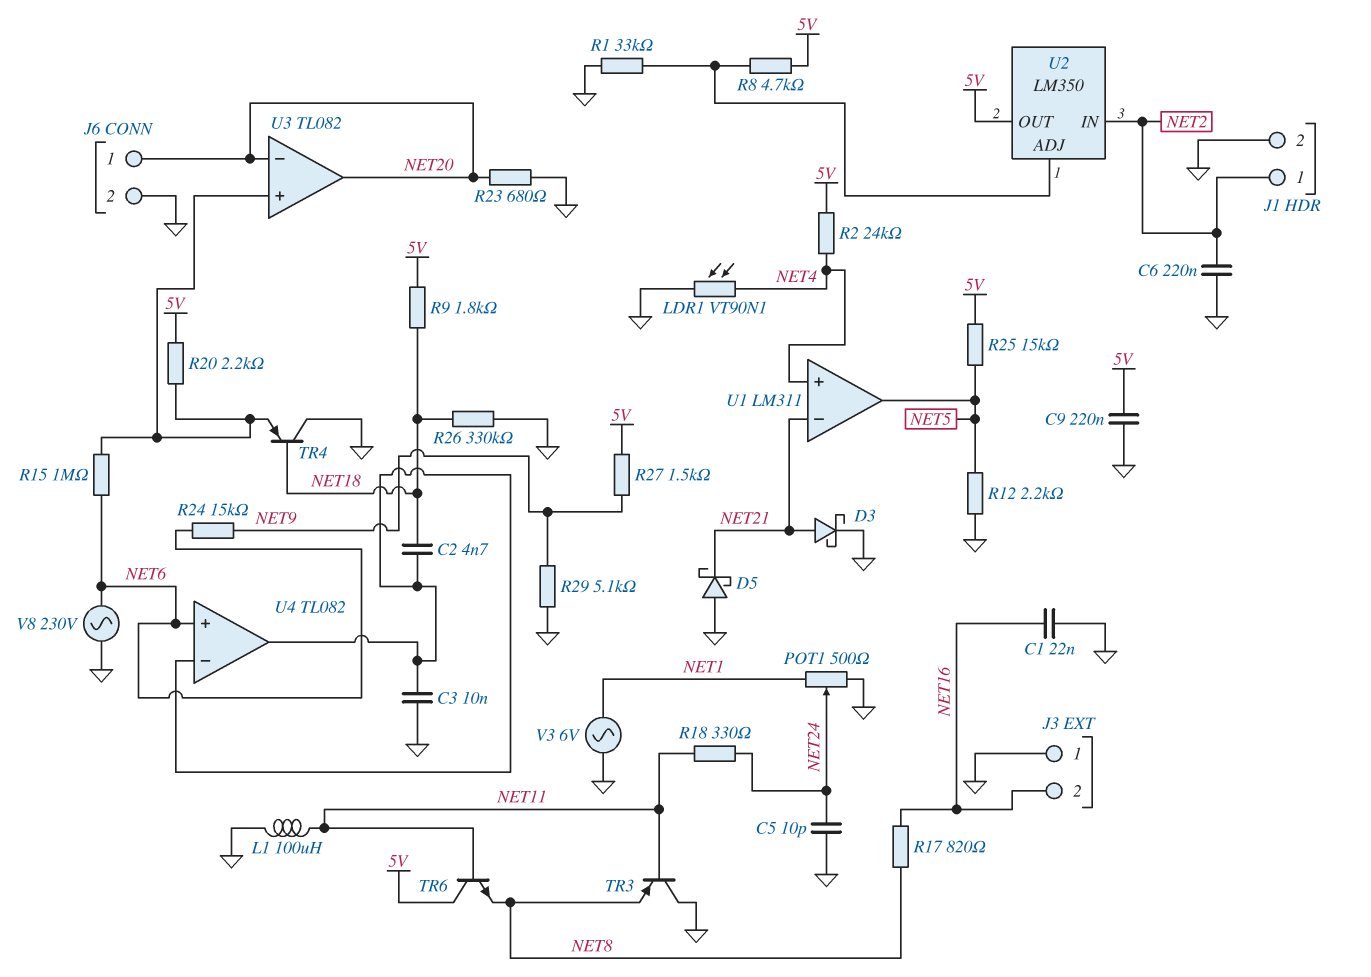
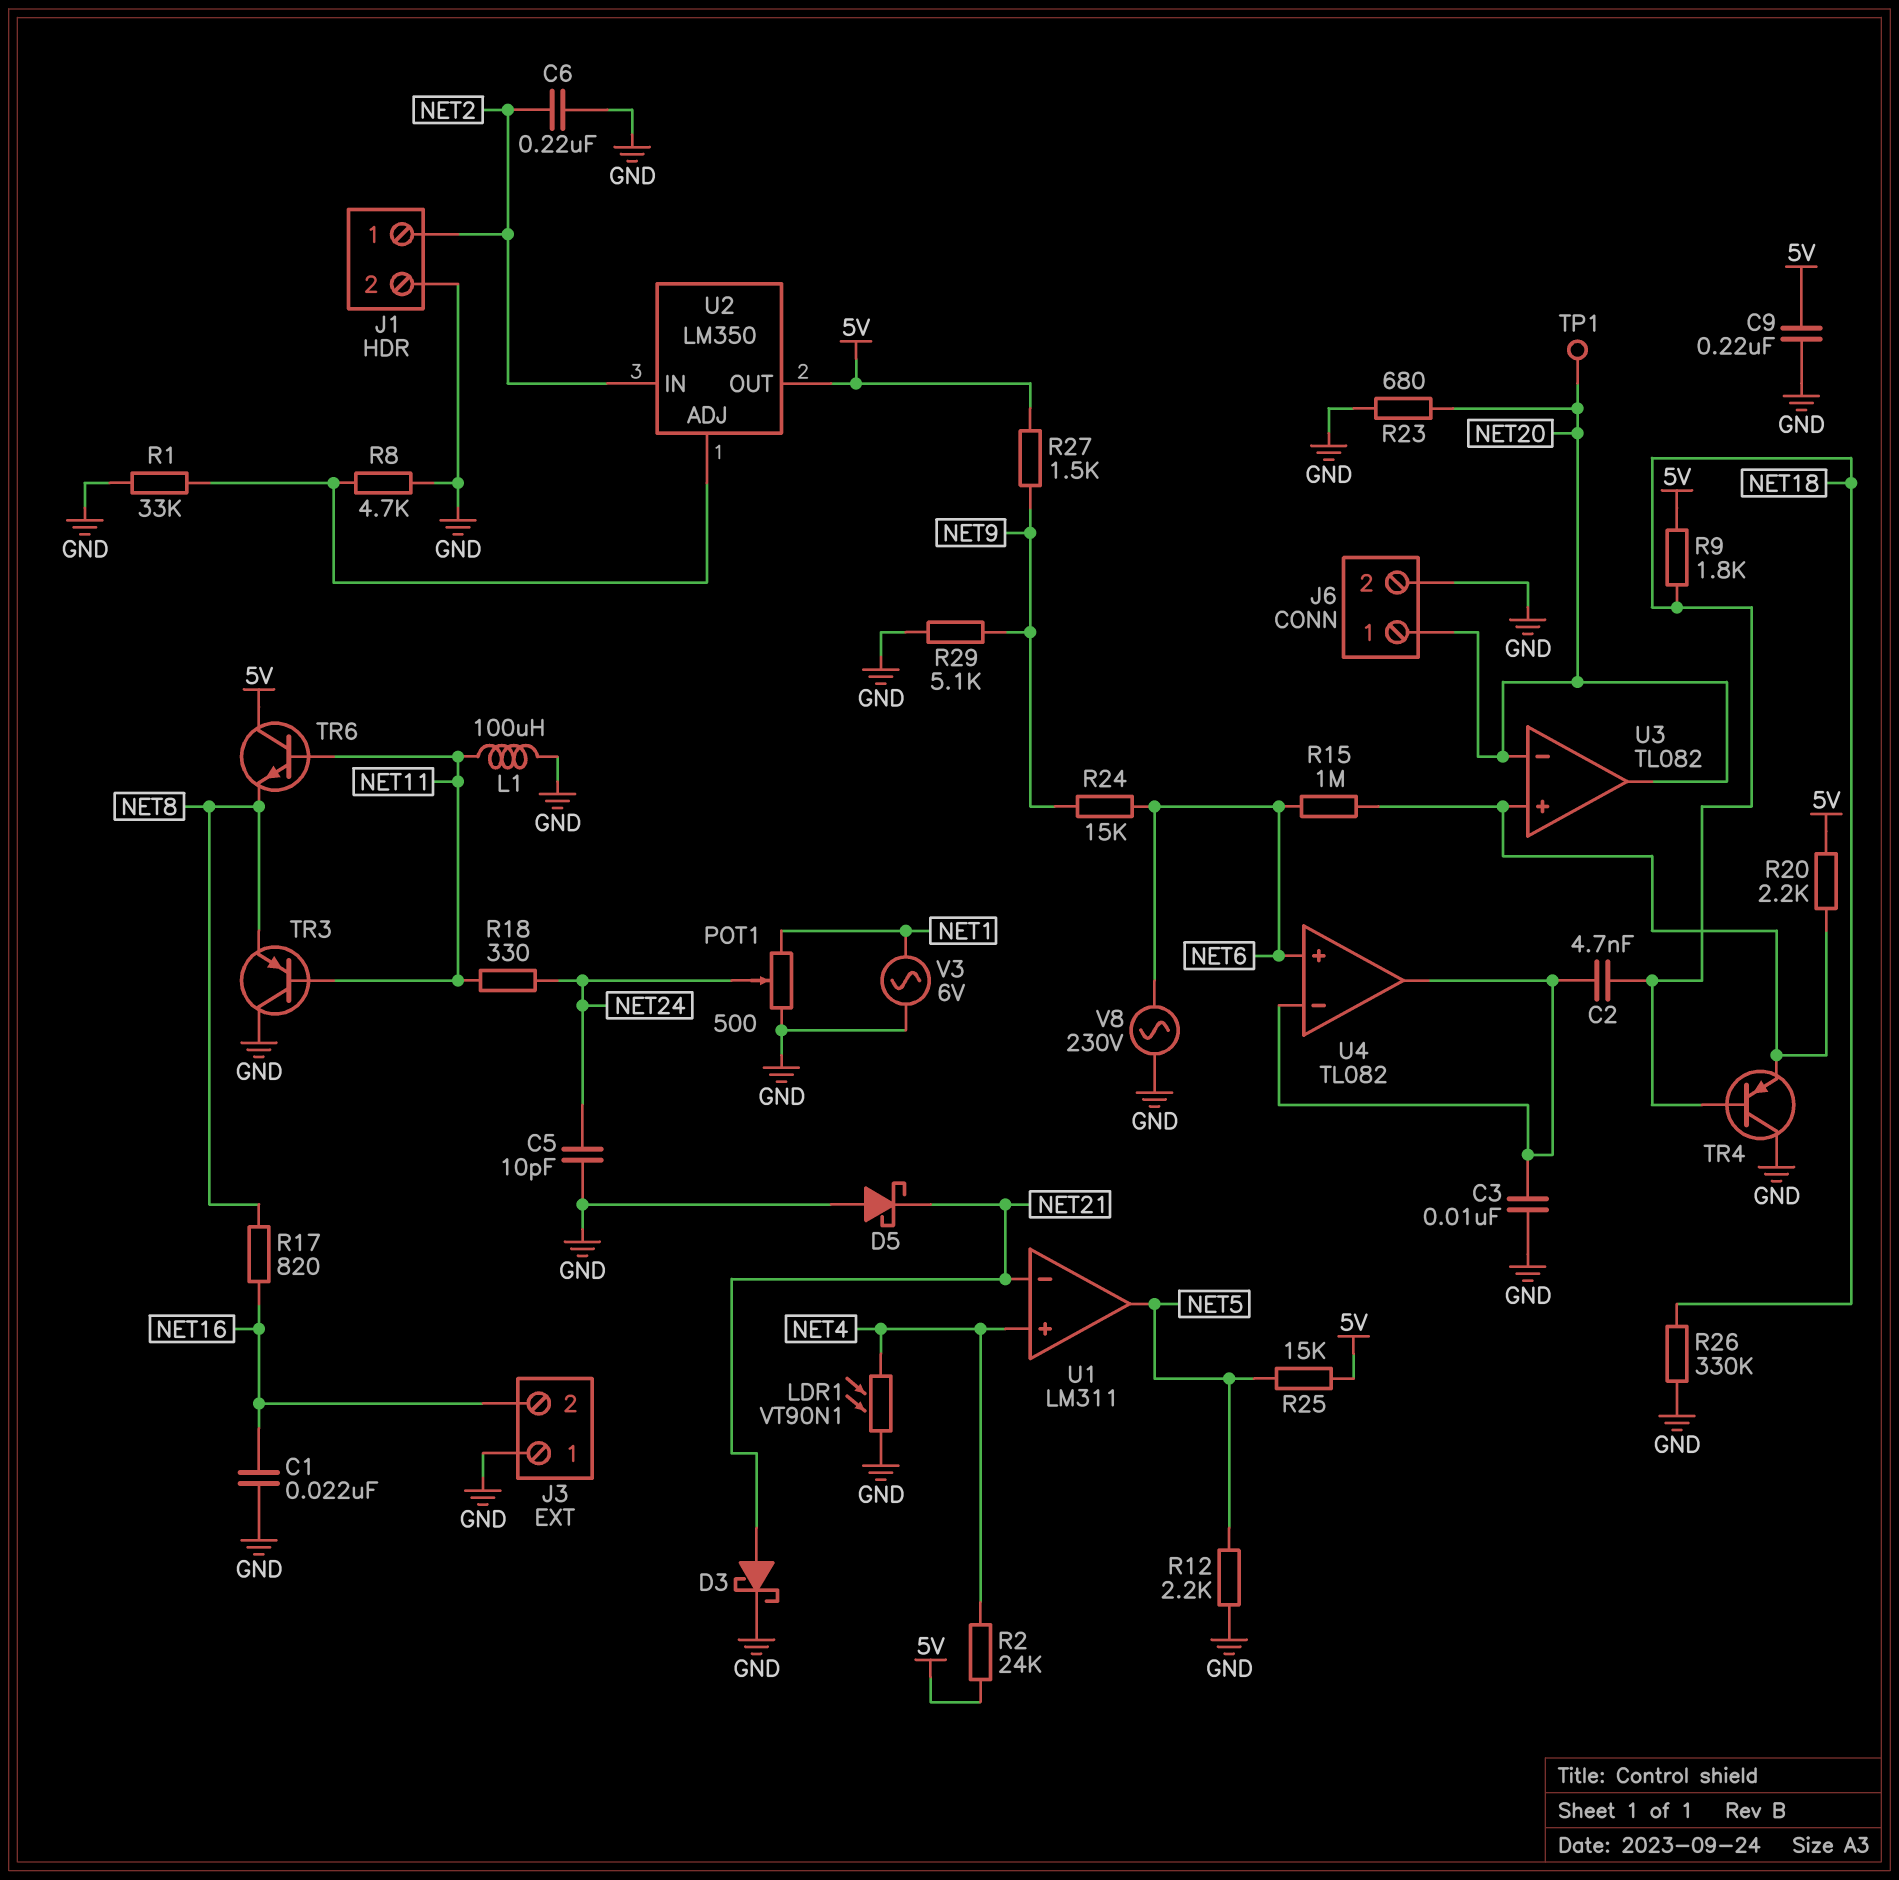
R8: 4.7k (5V, U2/ADJ) -> 4.7k (GND, U2/ADJ)
TP1: none -> test point (NET20)

